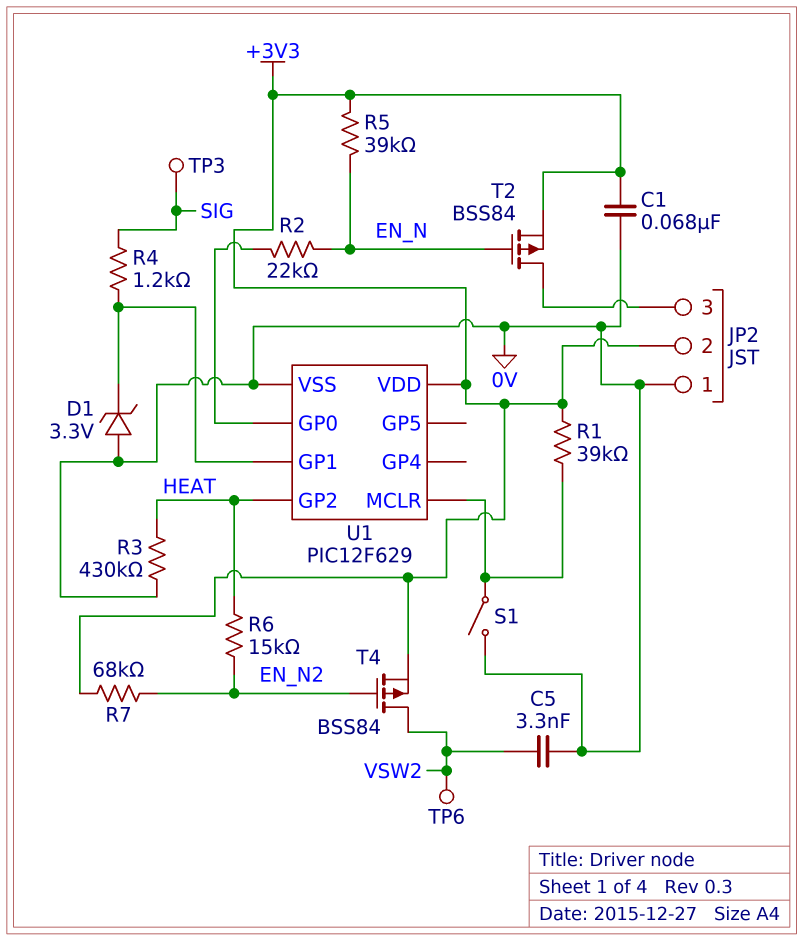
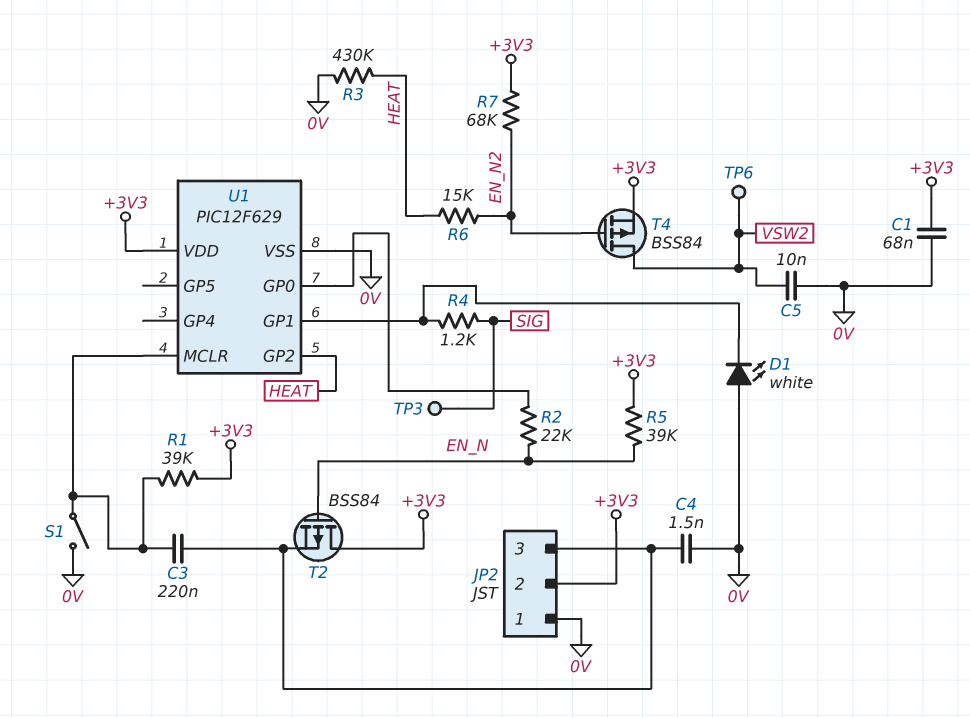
C3: none -> 220nF (JP2/3, U1/MCLR)
C4: none -> 1.5nF (0V, JP2/3)
C5: 3.3nF (0V, VSW2) -> 10nF (0V, VSW2)
D1: zener 3.3V (A 0V, K U1/GP1) -> LED white (A 0V, K U1/GP1)
T2: PMOS BSS84 (G EN_N, D JP2/3, S +3V3) -> PMOS BSS84 (G EN_N, D +3V3, S JP2/3)

